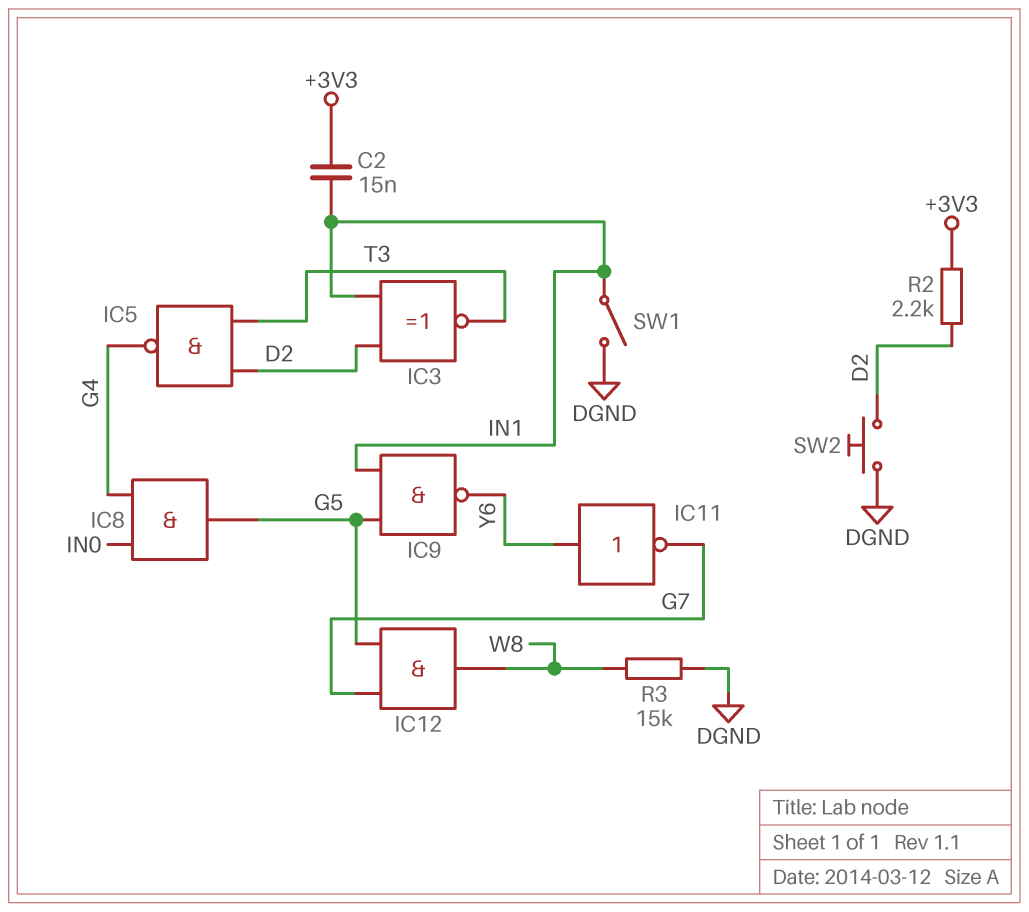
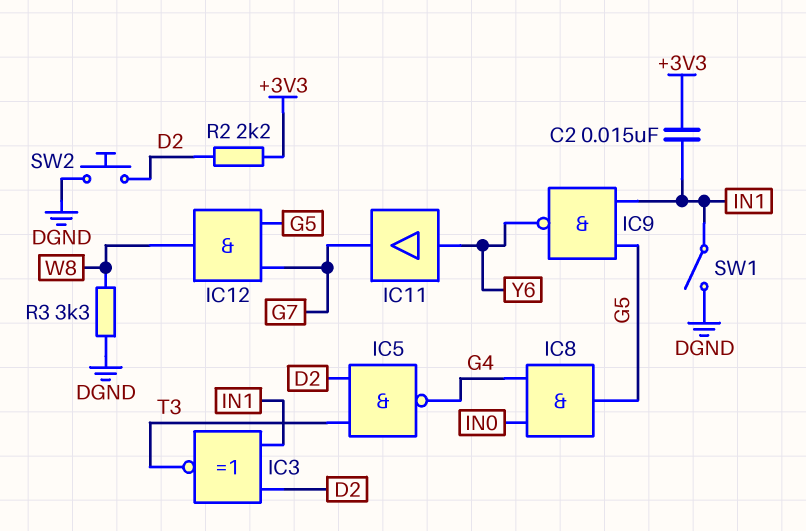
IC11: NOT (in Y6, out G7) -> buffer (in Y6, out G7)
R3: 15k (DGND, W8) -> 3.3k (DGND, W8)

